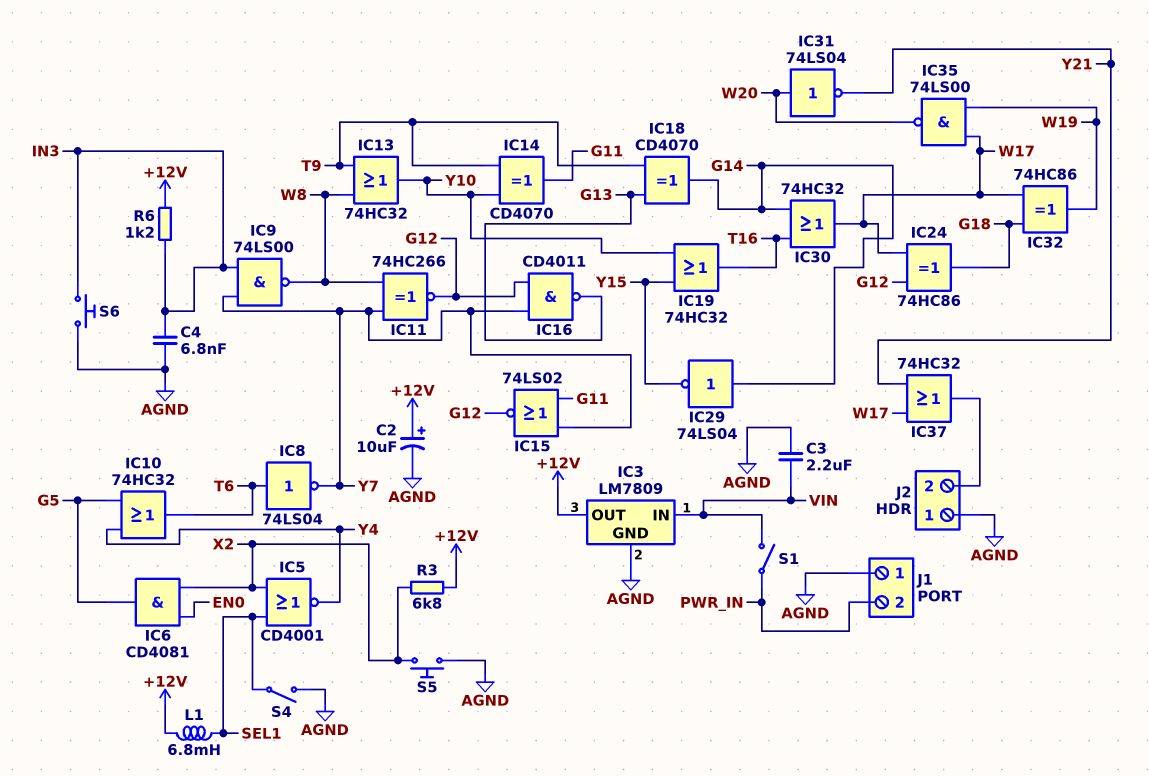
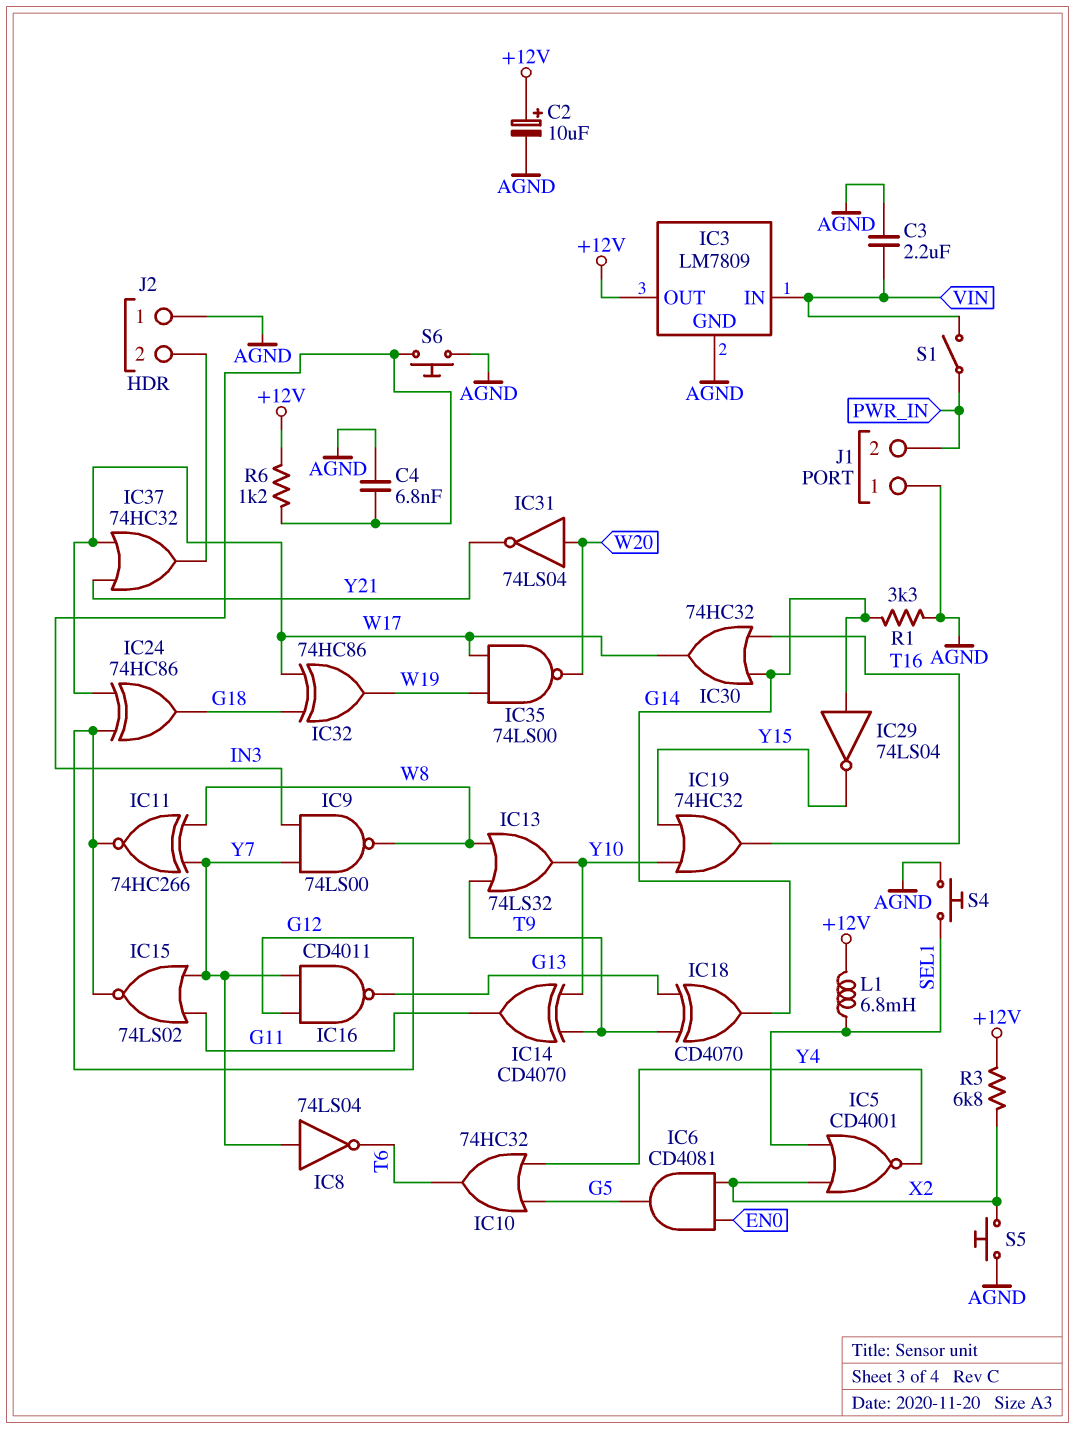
IC8: NOT 74LS04 (in T6, out Y7) -> NOT 74LS04 (in Y7, out T6)
IC13: OR 74HC32 (in T9, in W8, out Y10) -> OR 74LS32 (in T9, in W8, out Y10)
R1: none -> 3.3k (AGND, G14)
S4: switch (AGND, SEL1) -> button (AGND, SEL1)

